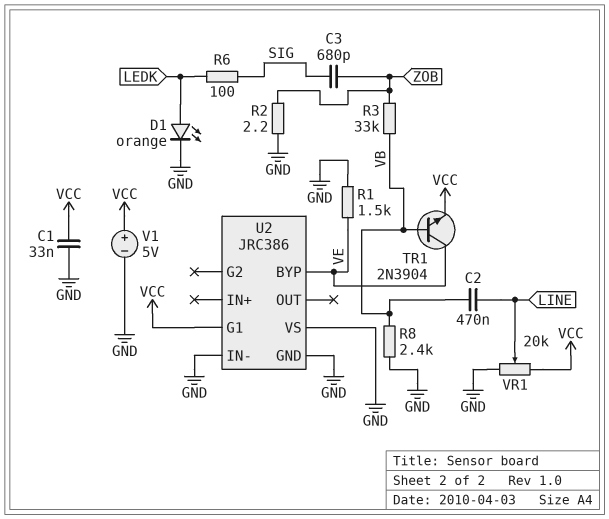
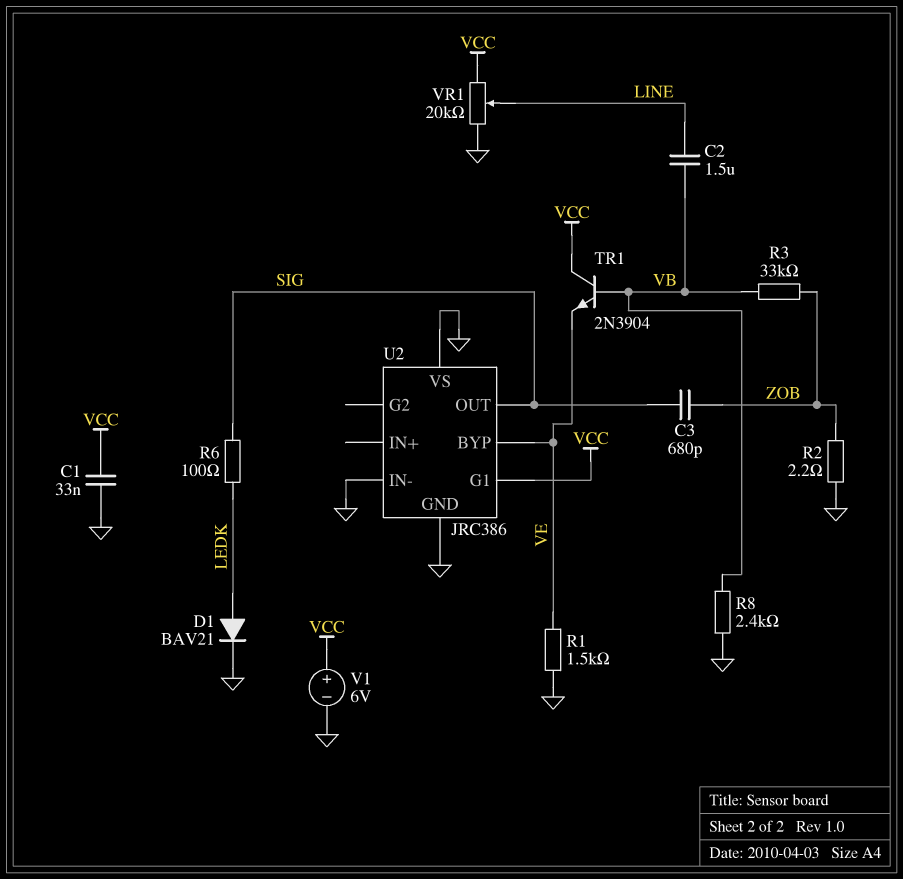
C2: 470nF (LINE, VB) -> 1.5uF (LINE, VB)
D1: LED orange (A LEDK, K GND) -> diode BAV21 (A LEDK, K GND)
TR1: NPN 2N3904 (B VB, C VE, E VCC) -> NPN 2N3904 (B VB, C VCC, E VE)
U2 pin OUT: none -> SIG
V1: 5V (plus VCC, minus GND) -> 6V (plus VCC, minus GND)

